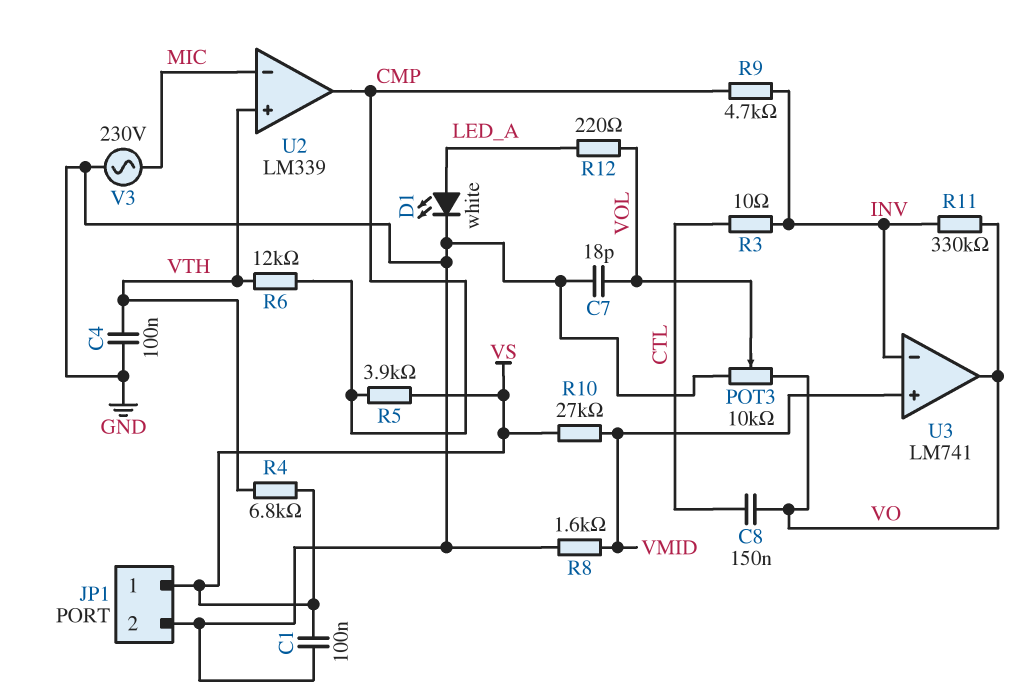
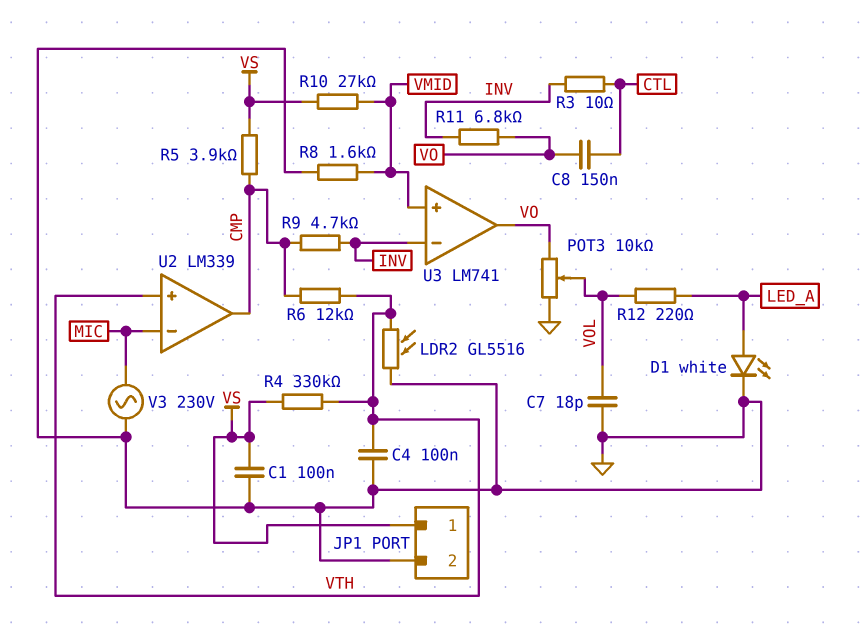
LDR2: none -> GL5516 (GND, VTH)
R4: 6.8k (VS, VTH) -> 330k (VS, VTH)
R11: 330k (INV, VO) -> 6.8k (INV, VO)

